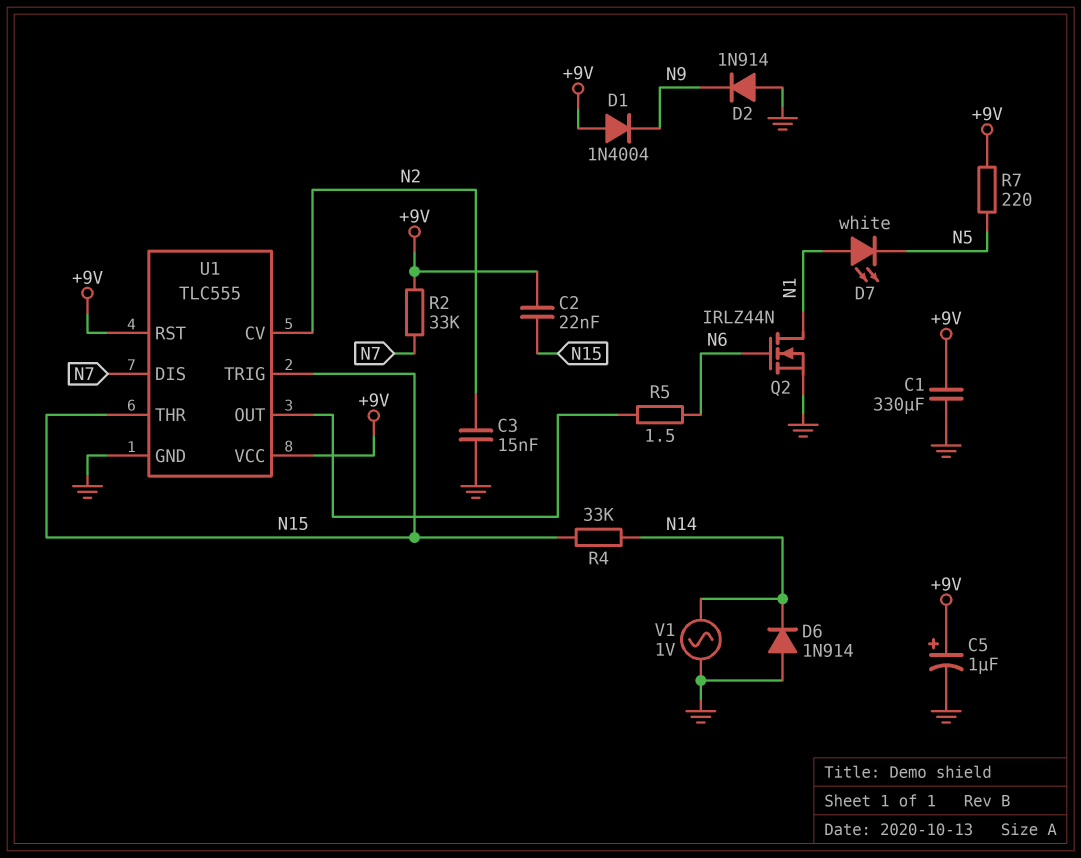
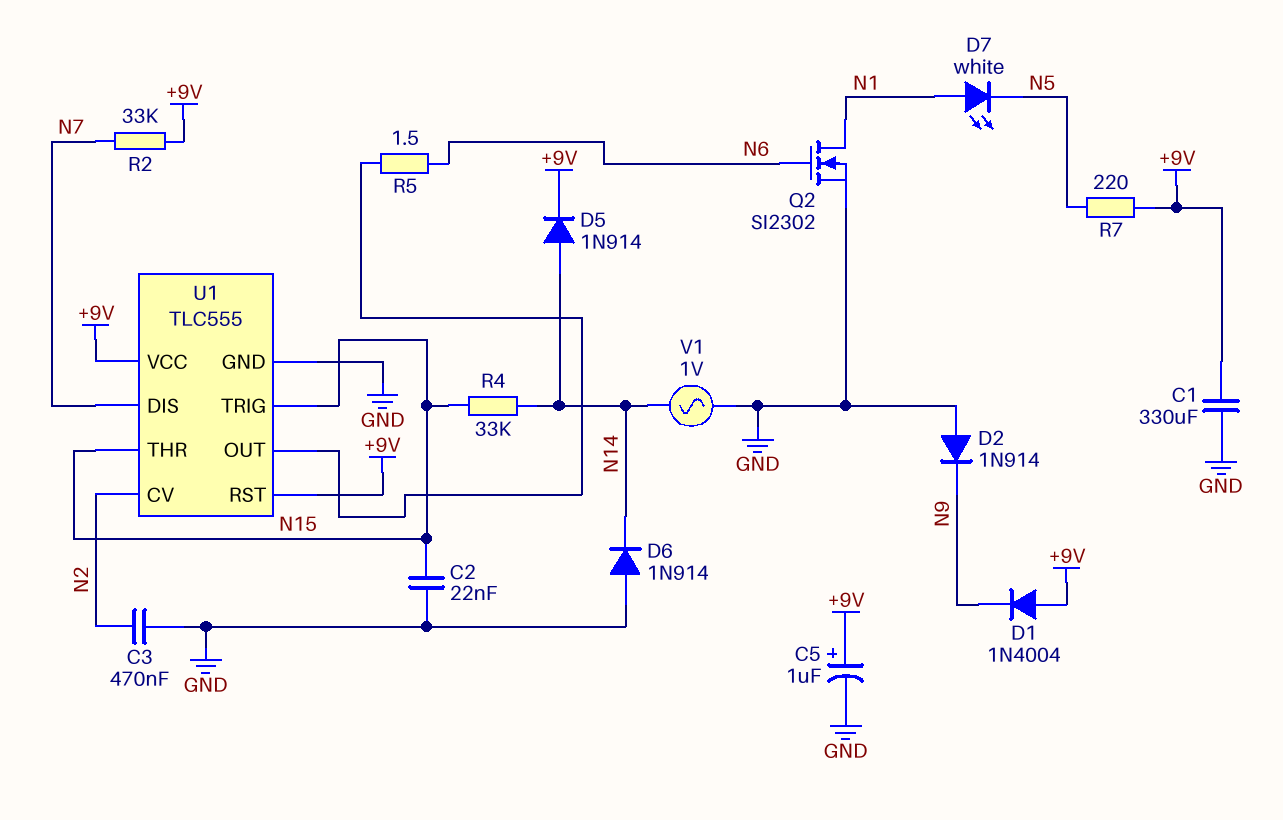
C2: 22nF (+9V, N15) -> 22nF (GND, N15)
C3: 15nF (GND, N2) -> 470nF (GND, N2)
D5: none -> diode 1N914 (A N14, K +9V)
Q2: NMOS IRLZ44N (G N6, D N1, S GND) -> NMOS SI2302 (G N6, D N1, S GND)

